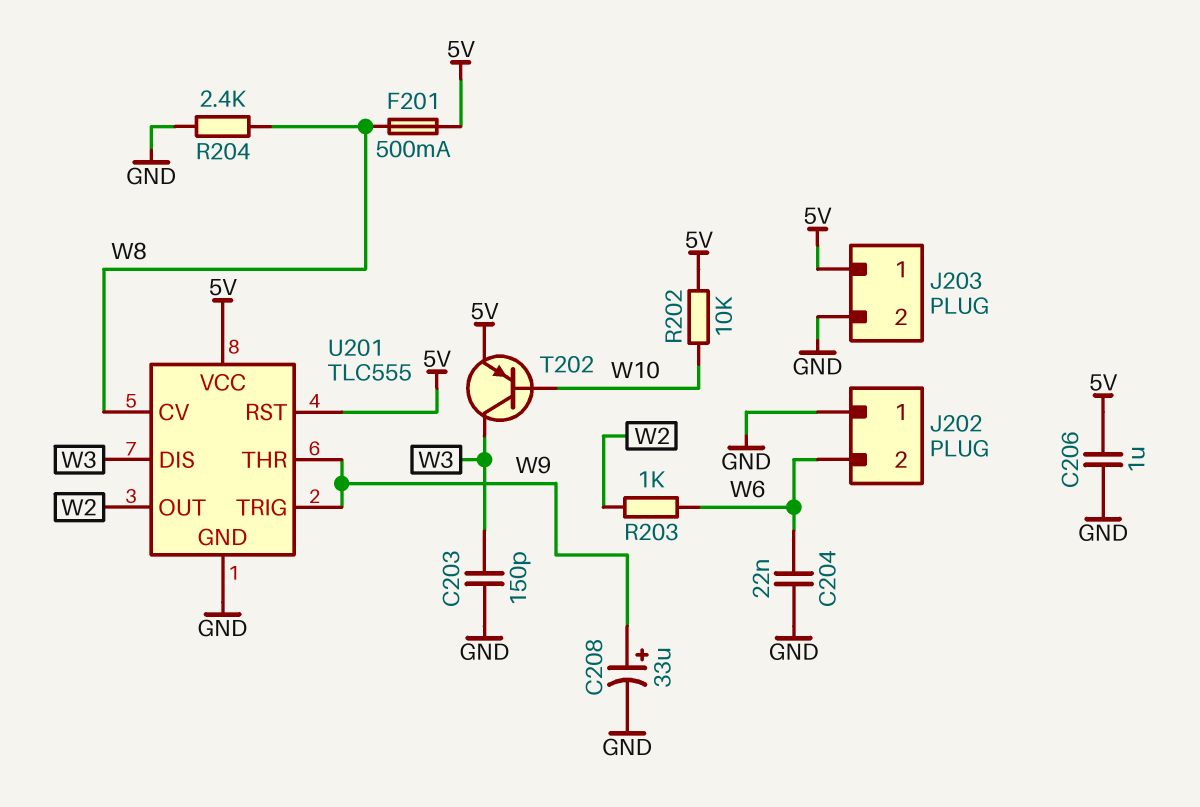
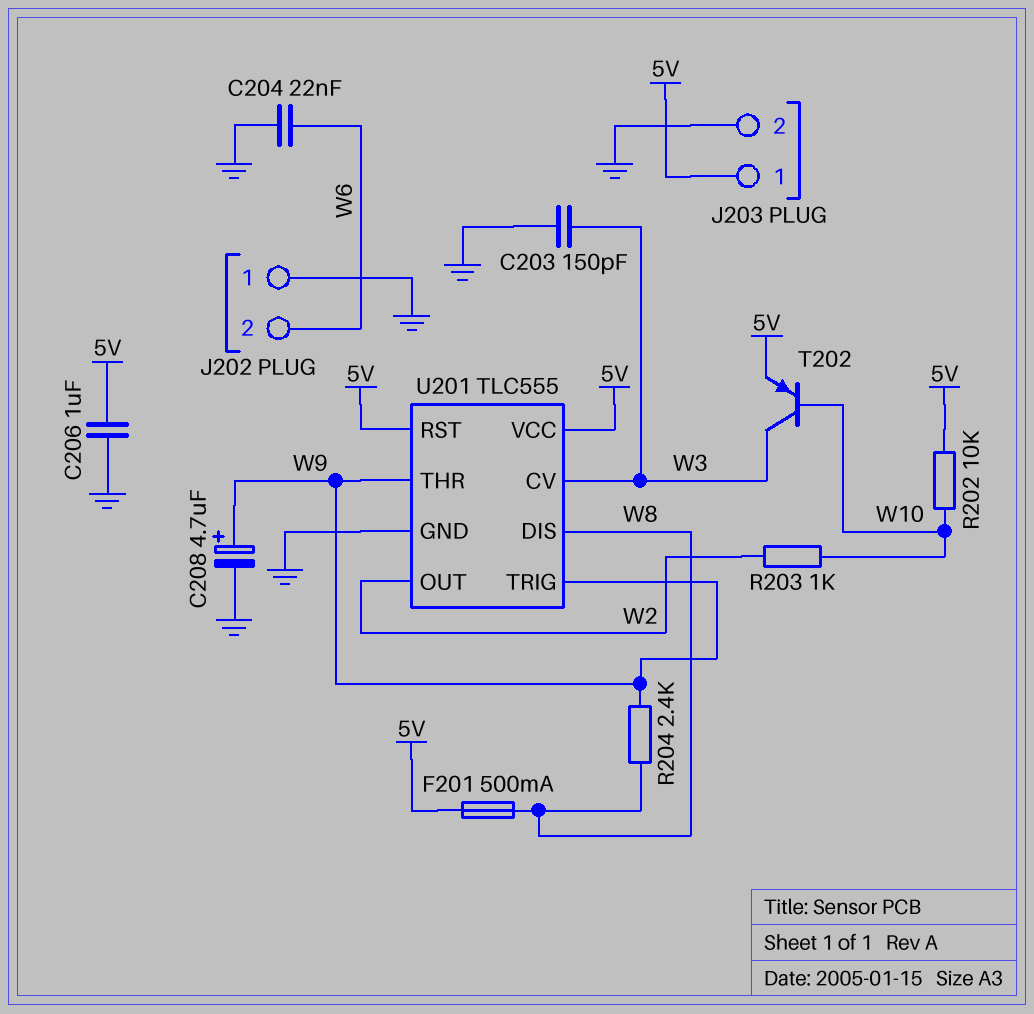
C208: 33uF (plus W9, minus GND) -> 4.7uF (plus W9, minus GND)
R203: 1k (W2, W6) -> 1k (W2, W10)
R204: 2.4k (GND, W8) -> 2.4k (W8, W9)
U201 pin CV: W8 -> W3
U201 pin DIS: W3 -> W8

